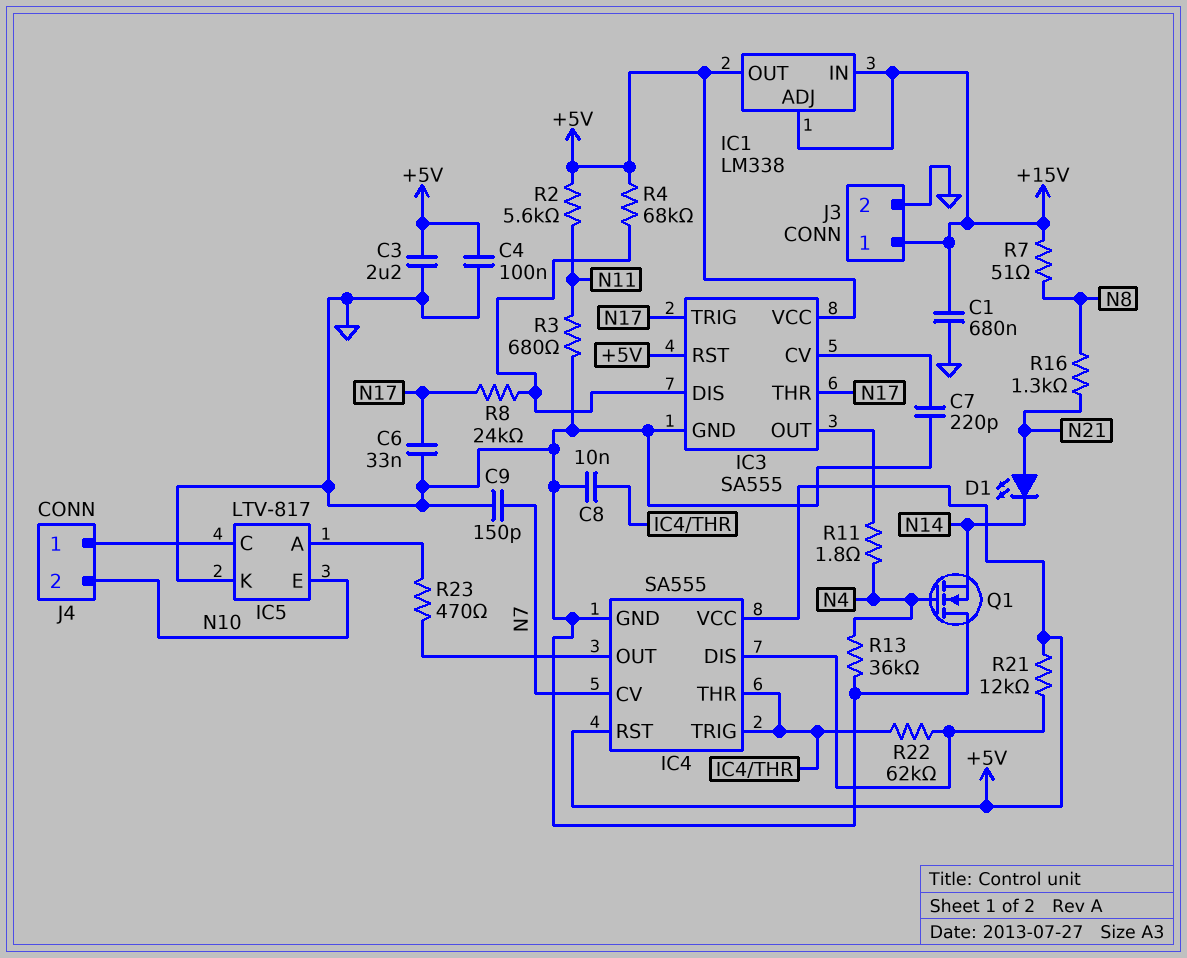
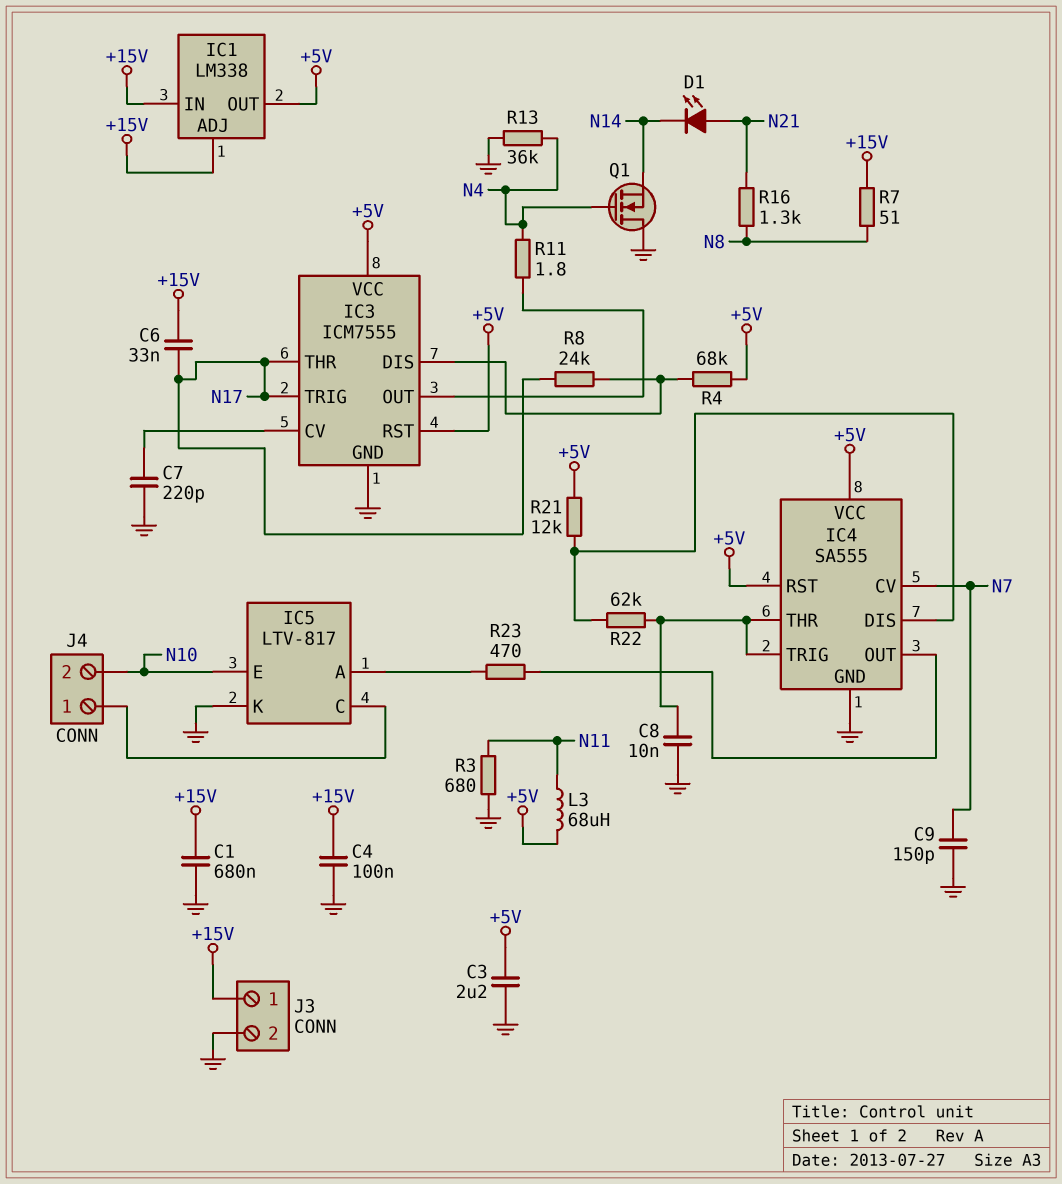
C4: 100nF (+5V, GND) -> 100nF (+15V, GND)
C6: 33nF (GND, N17) -> 33nF (+15V, N17)
IC3: SA555 -> ICM7555
L3: none -> 68uH (+5V, N11)
R2: 5.6k (+5V, N11) -> none

